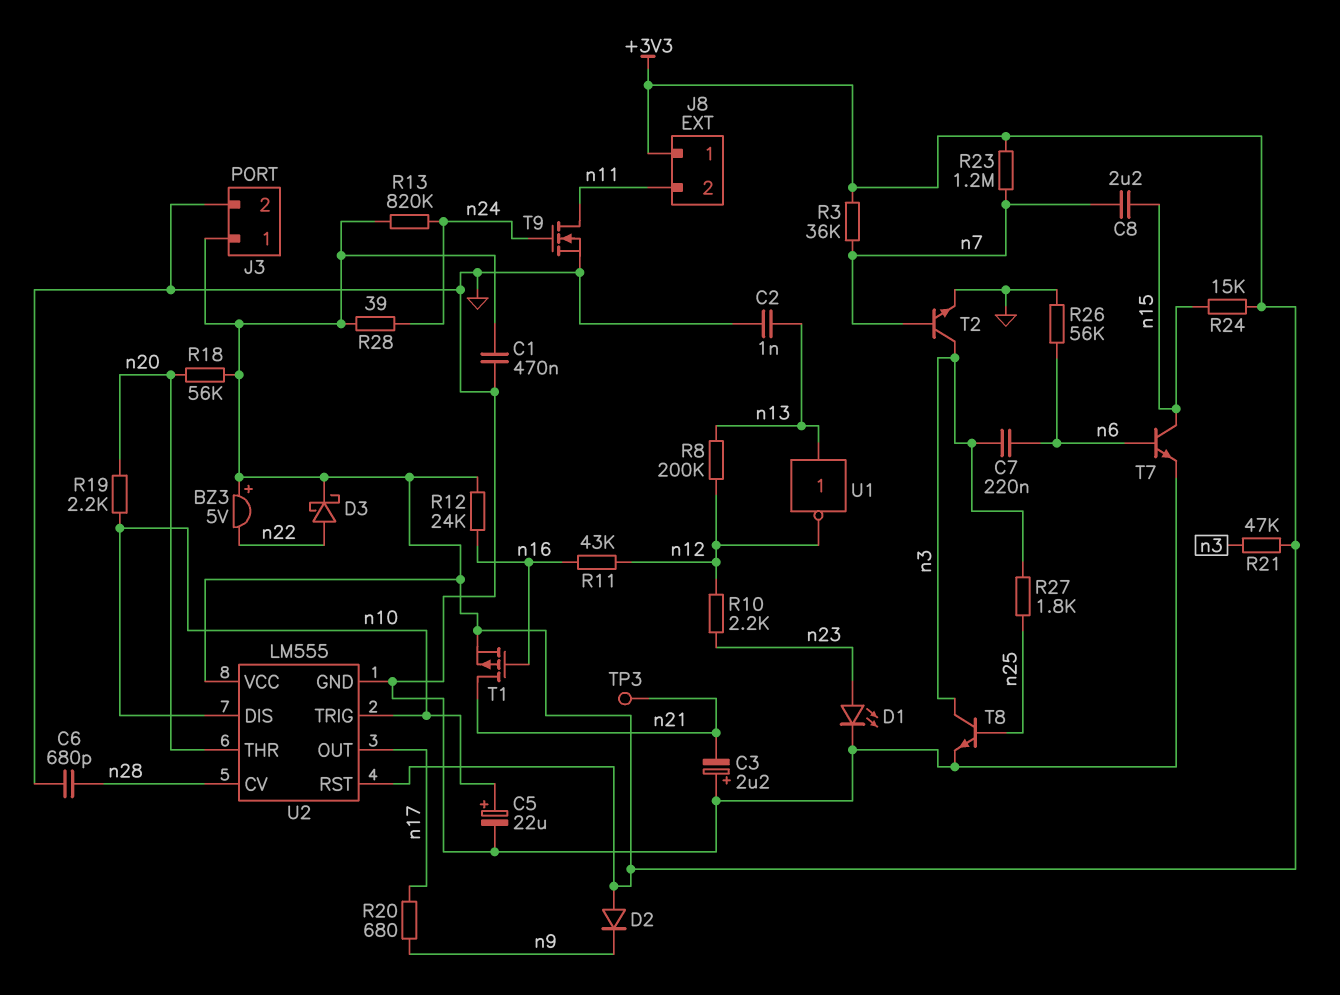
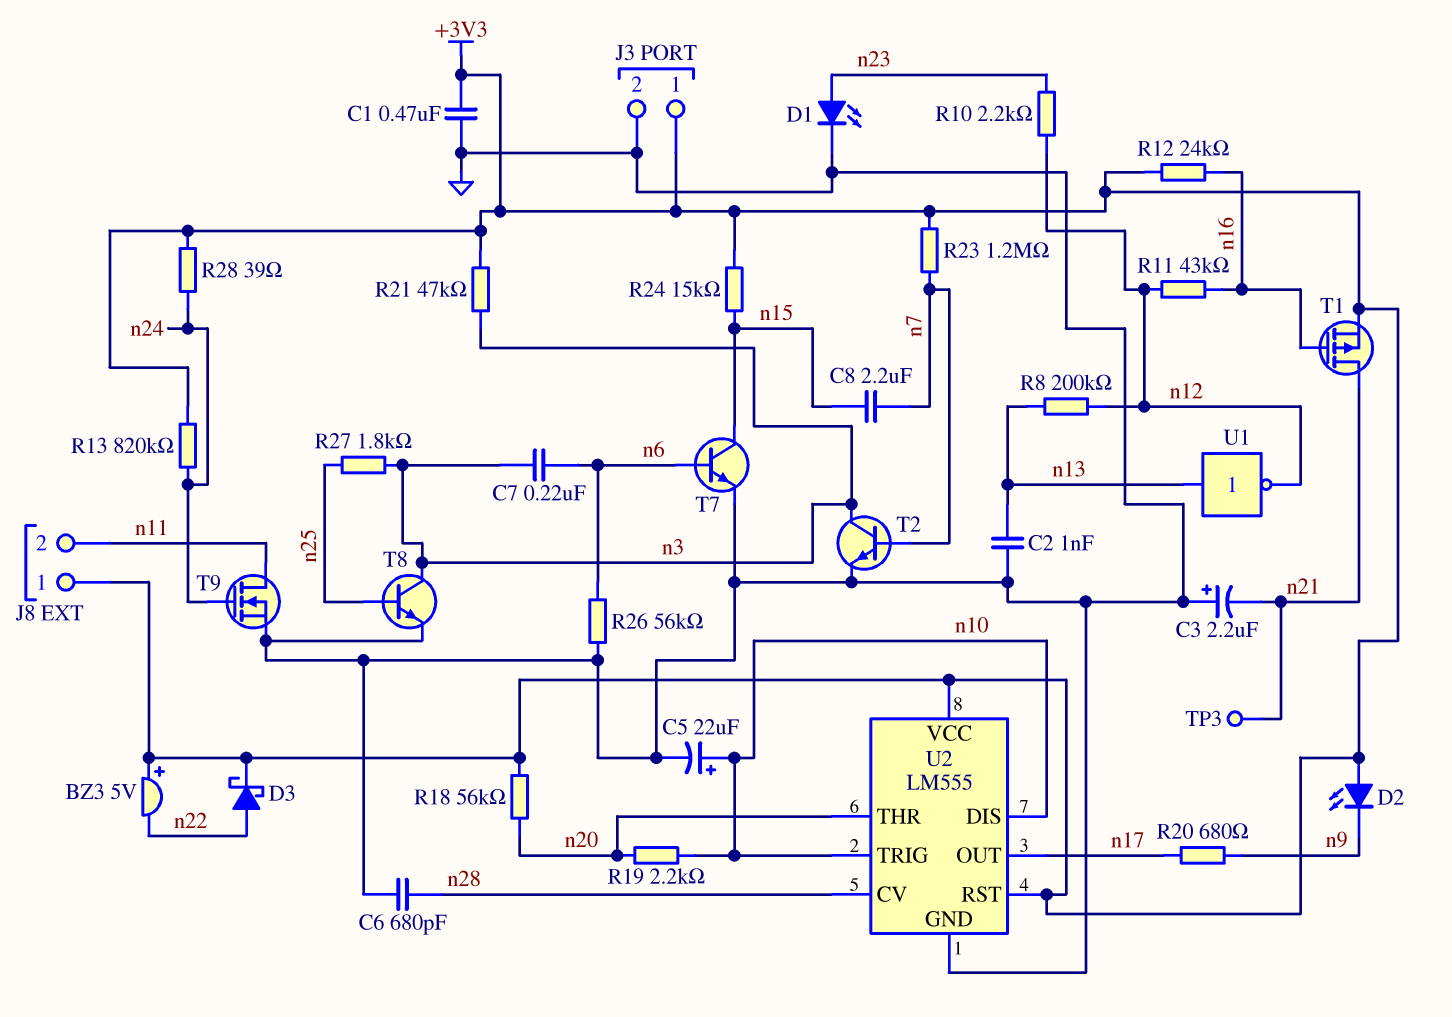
D2: diode (A +3V3, K n9) -> LED (A +3V3, K n9)
R3: 36k (+3V3, n7) -> none

